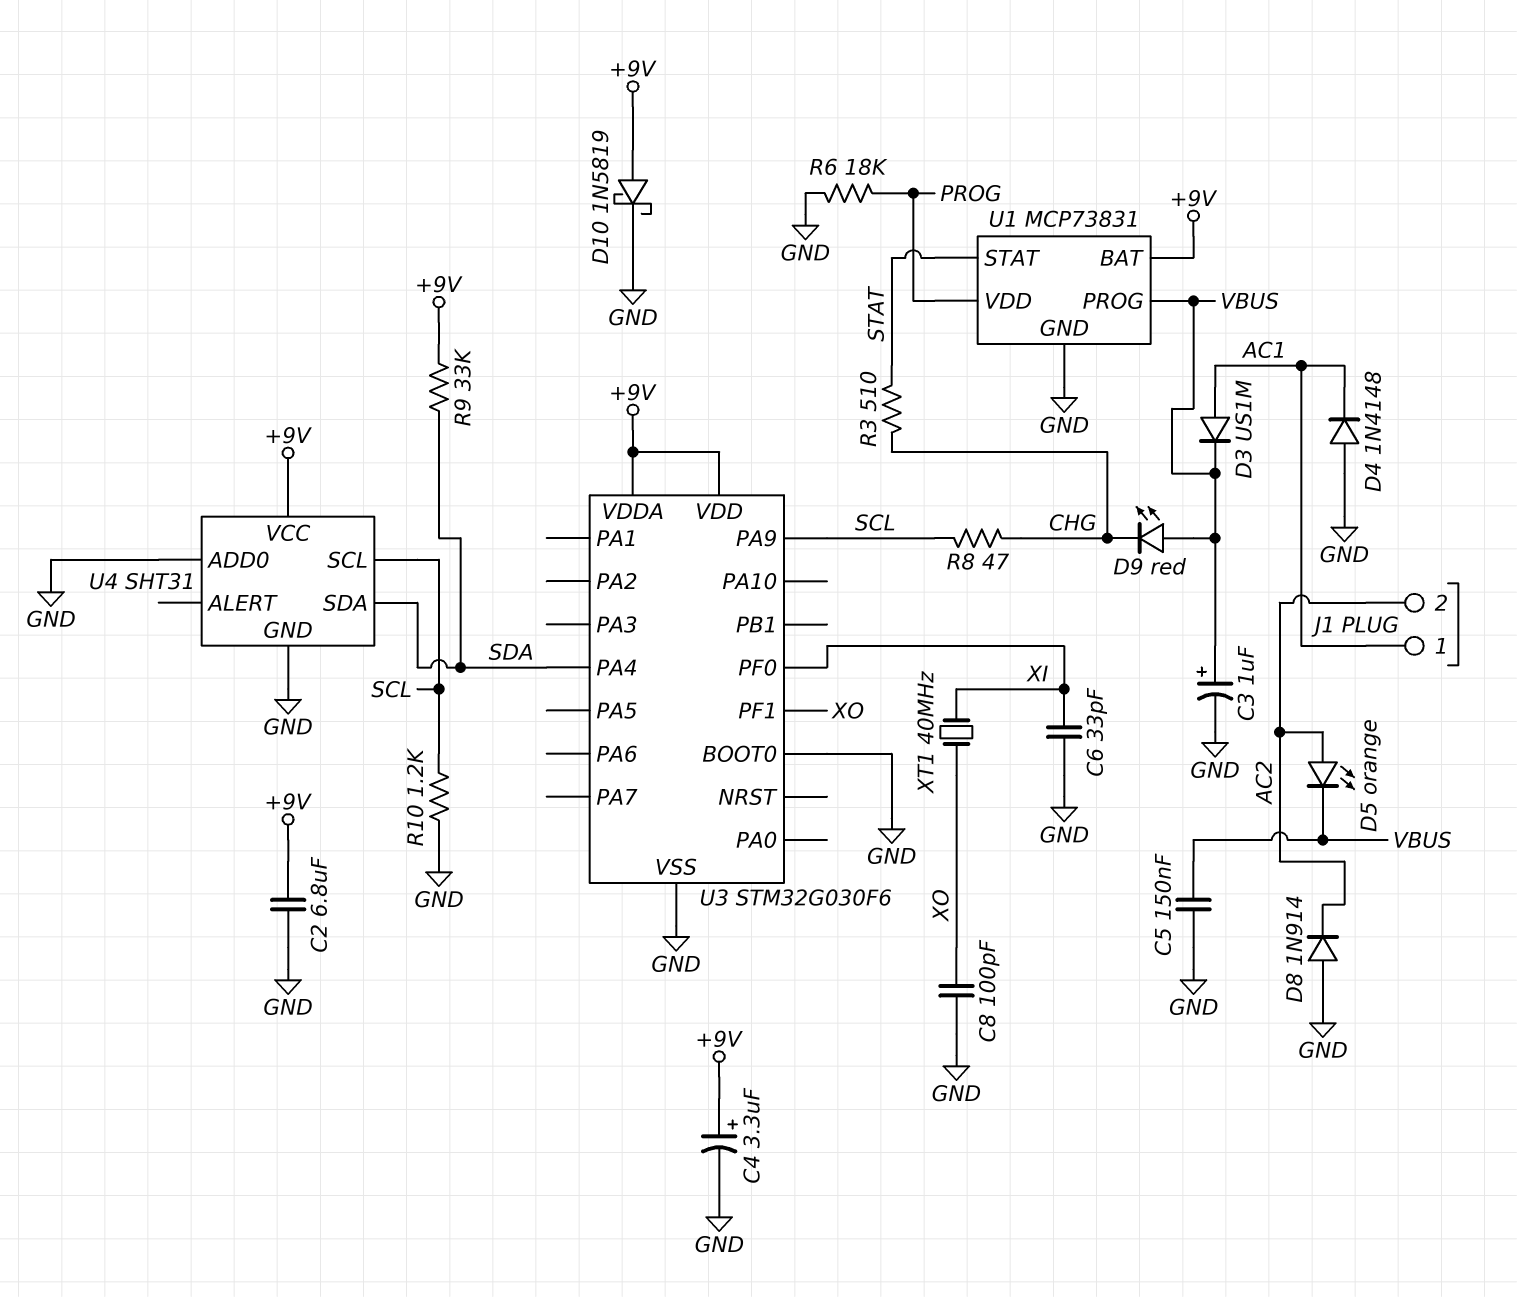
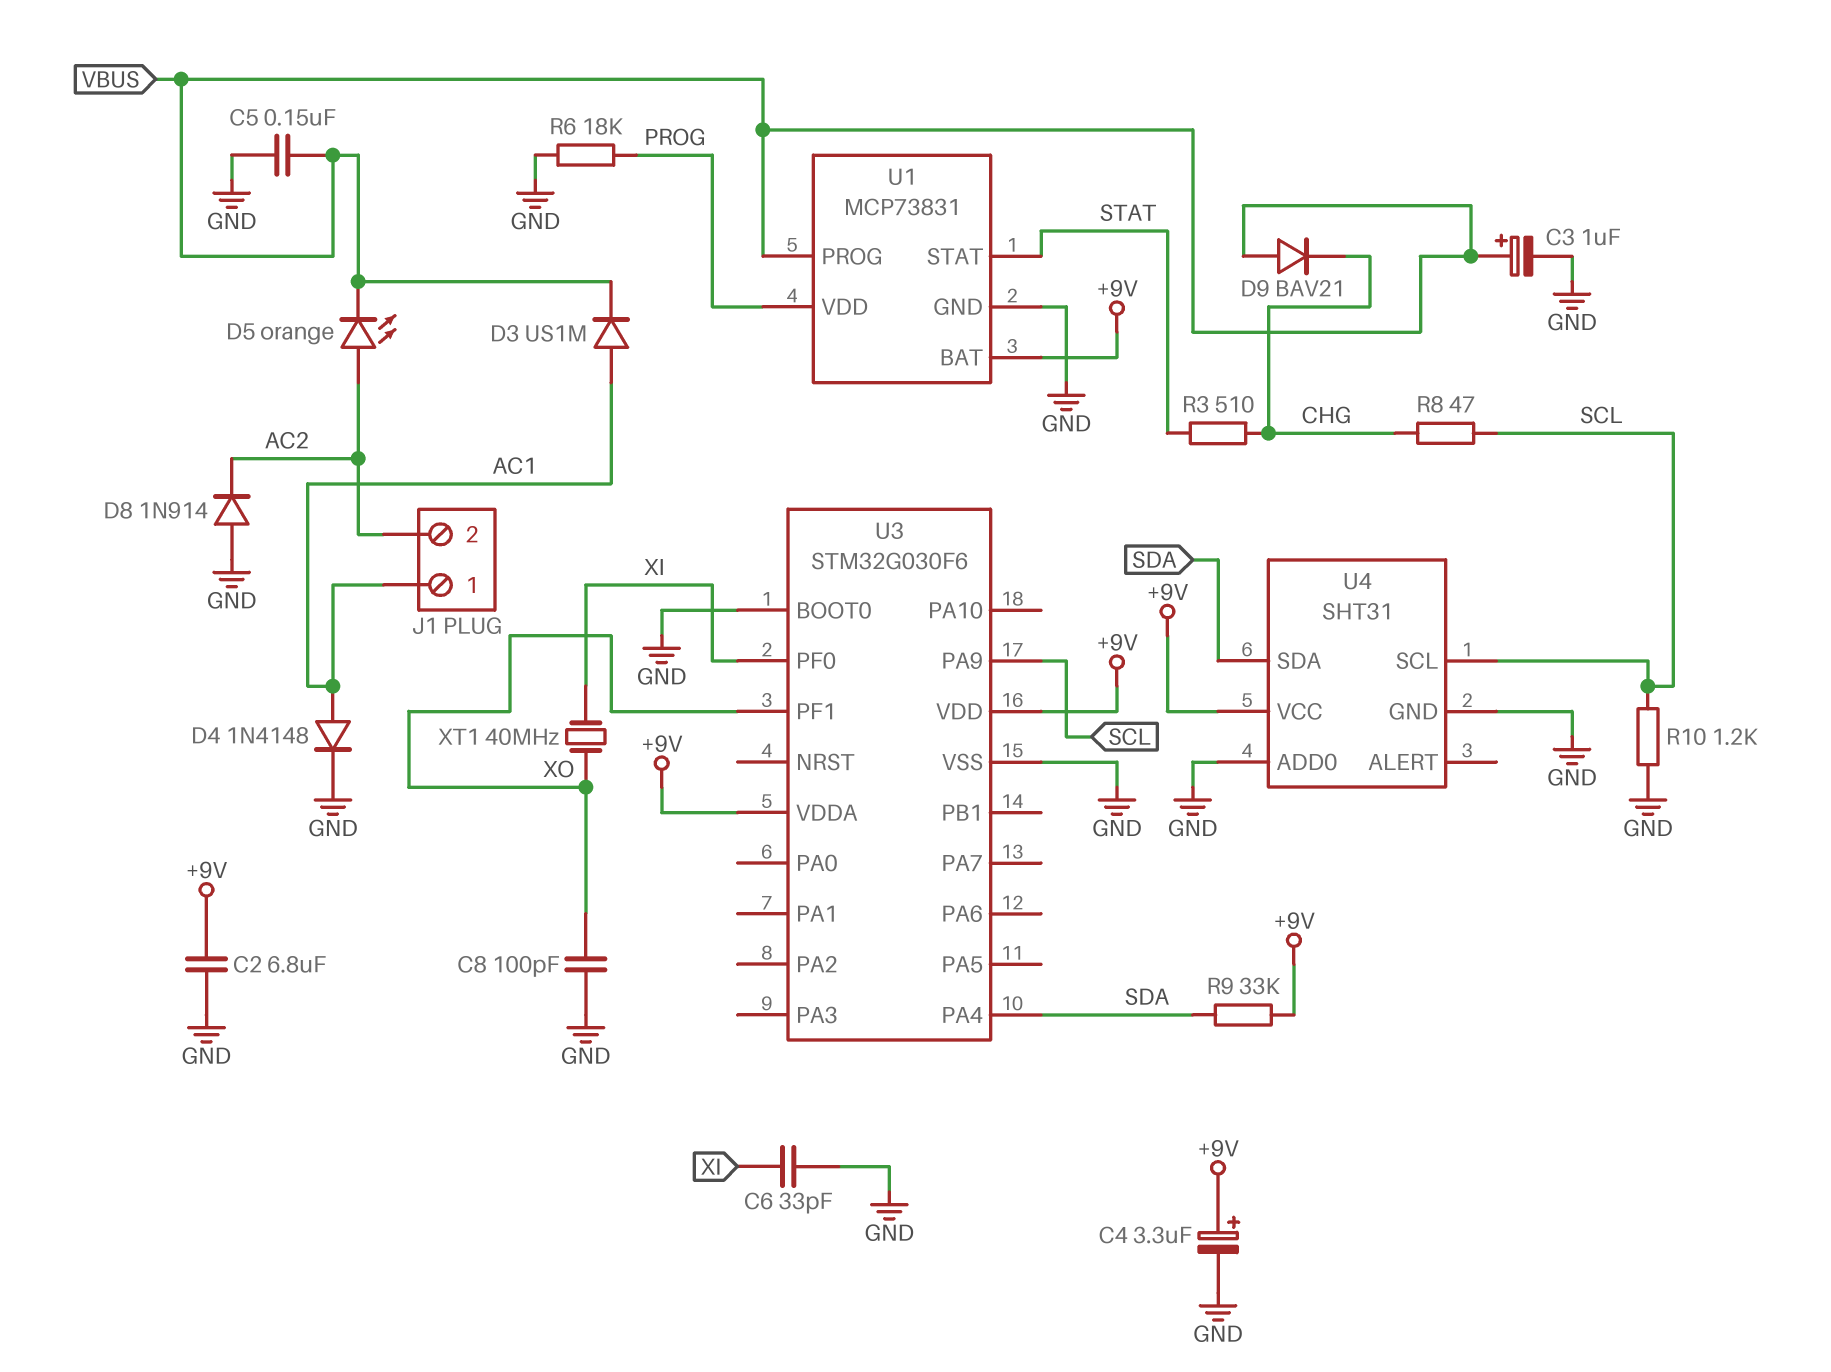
D4: diode 1N4148 (A GND, K AC1) -> diode 1N4148 (A AC1, K GND)
D9: LED red (A VBUS, K CHG) -> diode BAV21 (A VBUS, K CHG)
D10: schottky 1N5819 (A +9V, K GND) -> none

